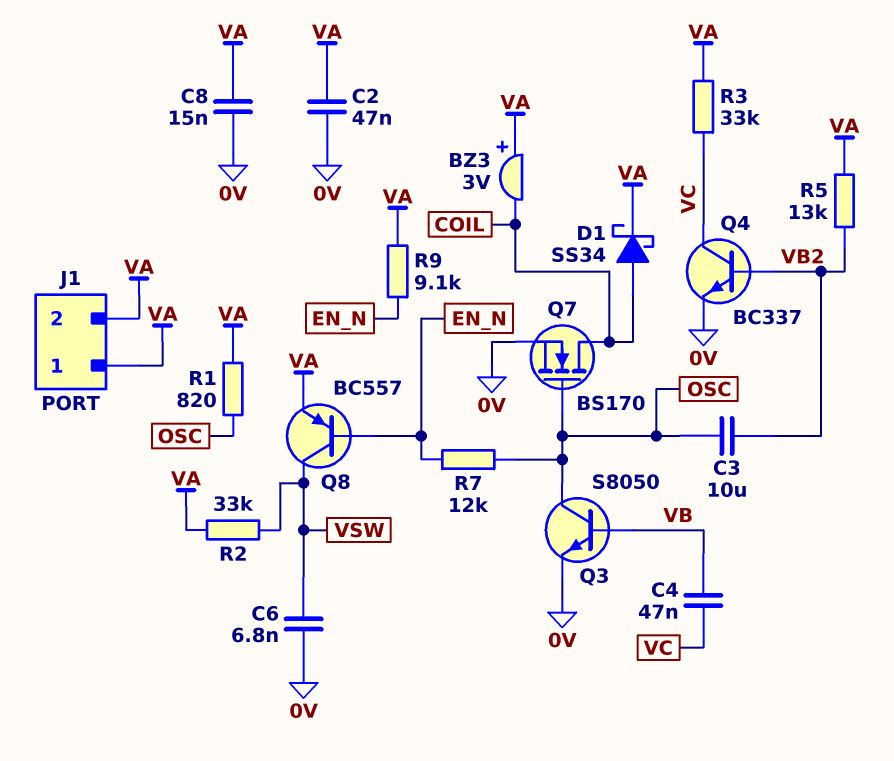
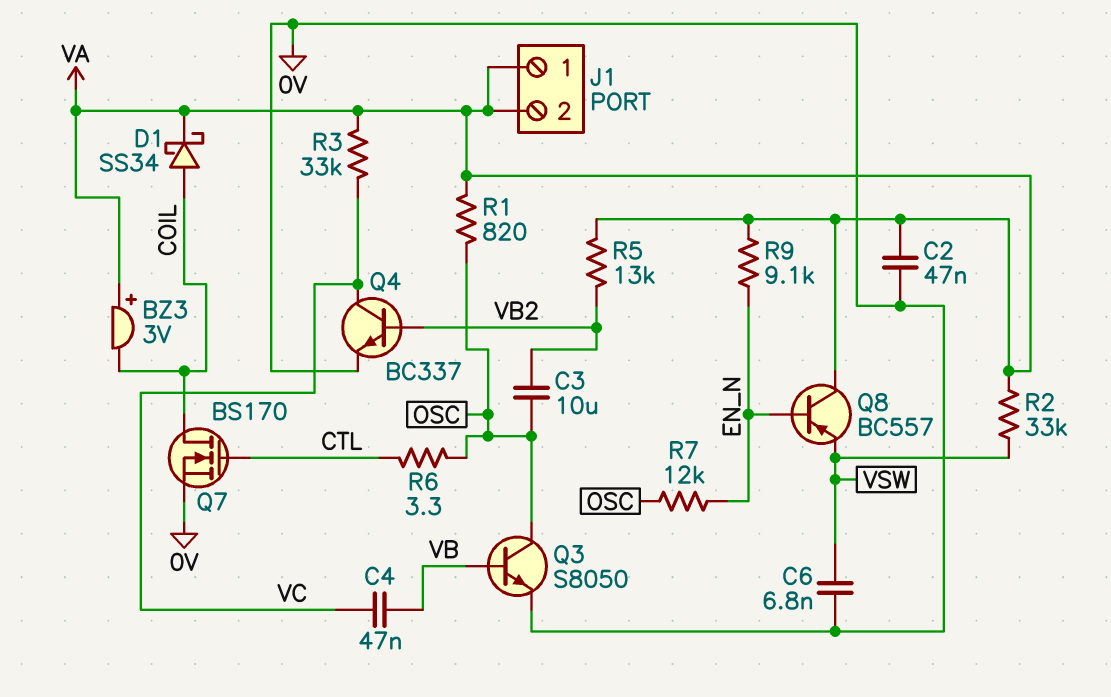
C8: 15nF (0V, VA) -> none
Q7: NMOS BS170 (G OSC, D COIL, S 0V) -> NMOS BS170 (G CTL, D COIL, S 0V)
Q8: PNP BC557 (B EN_N, C VSW, E VA) -> PNP BC557 (B EN_N, C VA, E VSW)
R6: none -> 3.3 (CTL, OSC)

